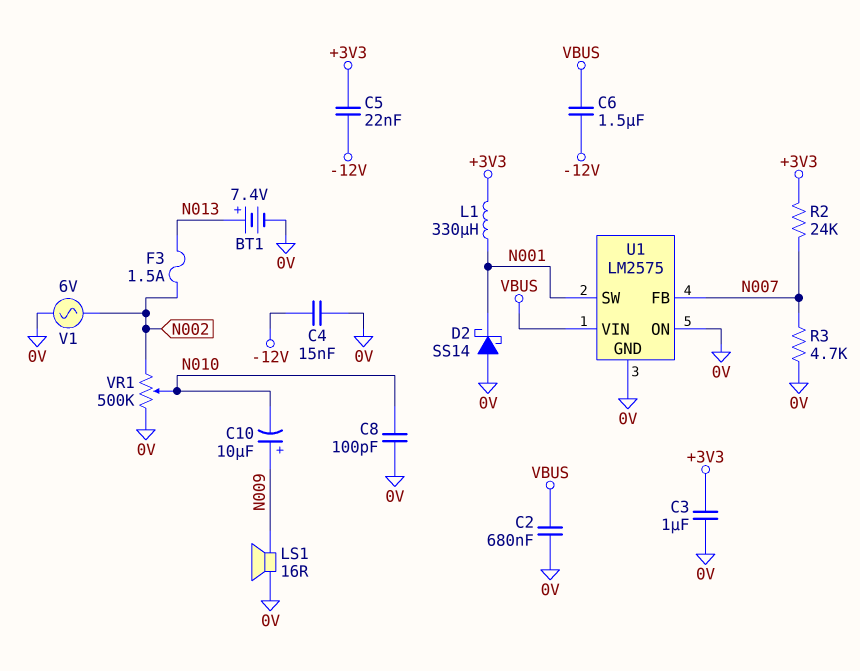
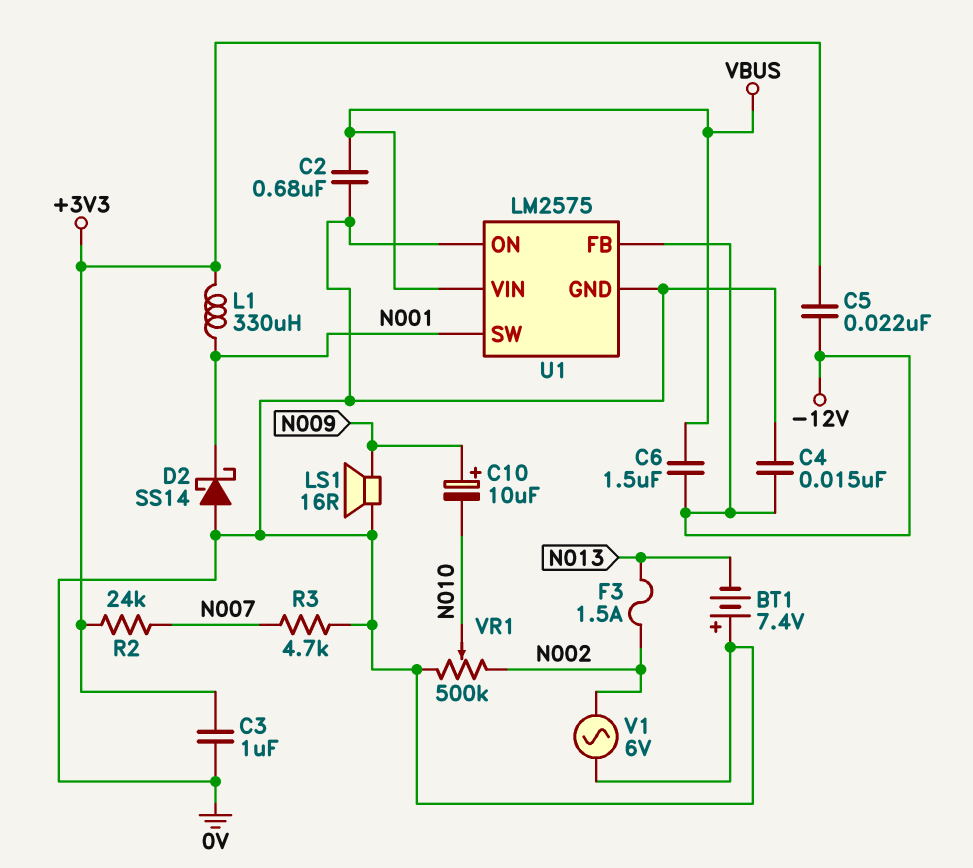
BT1: 7.4V (plus N013, minus 0V) -> 7.4V (plus 0V, minus N013)
C8: 100pF (0V, N010) -> none
U1 pin FB: N007 -> -12V

